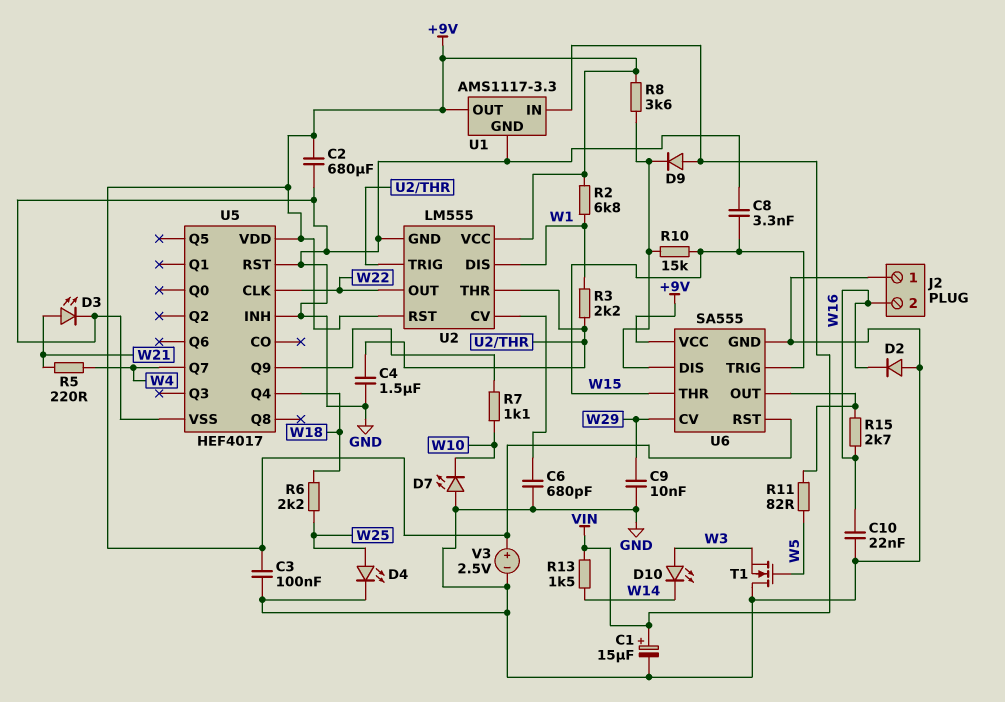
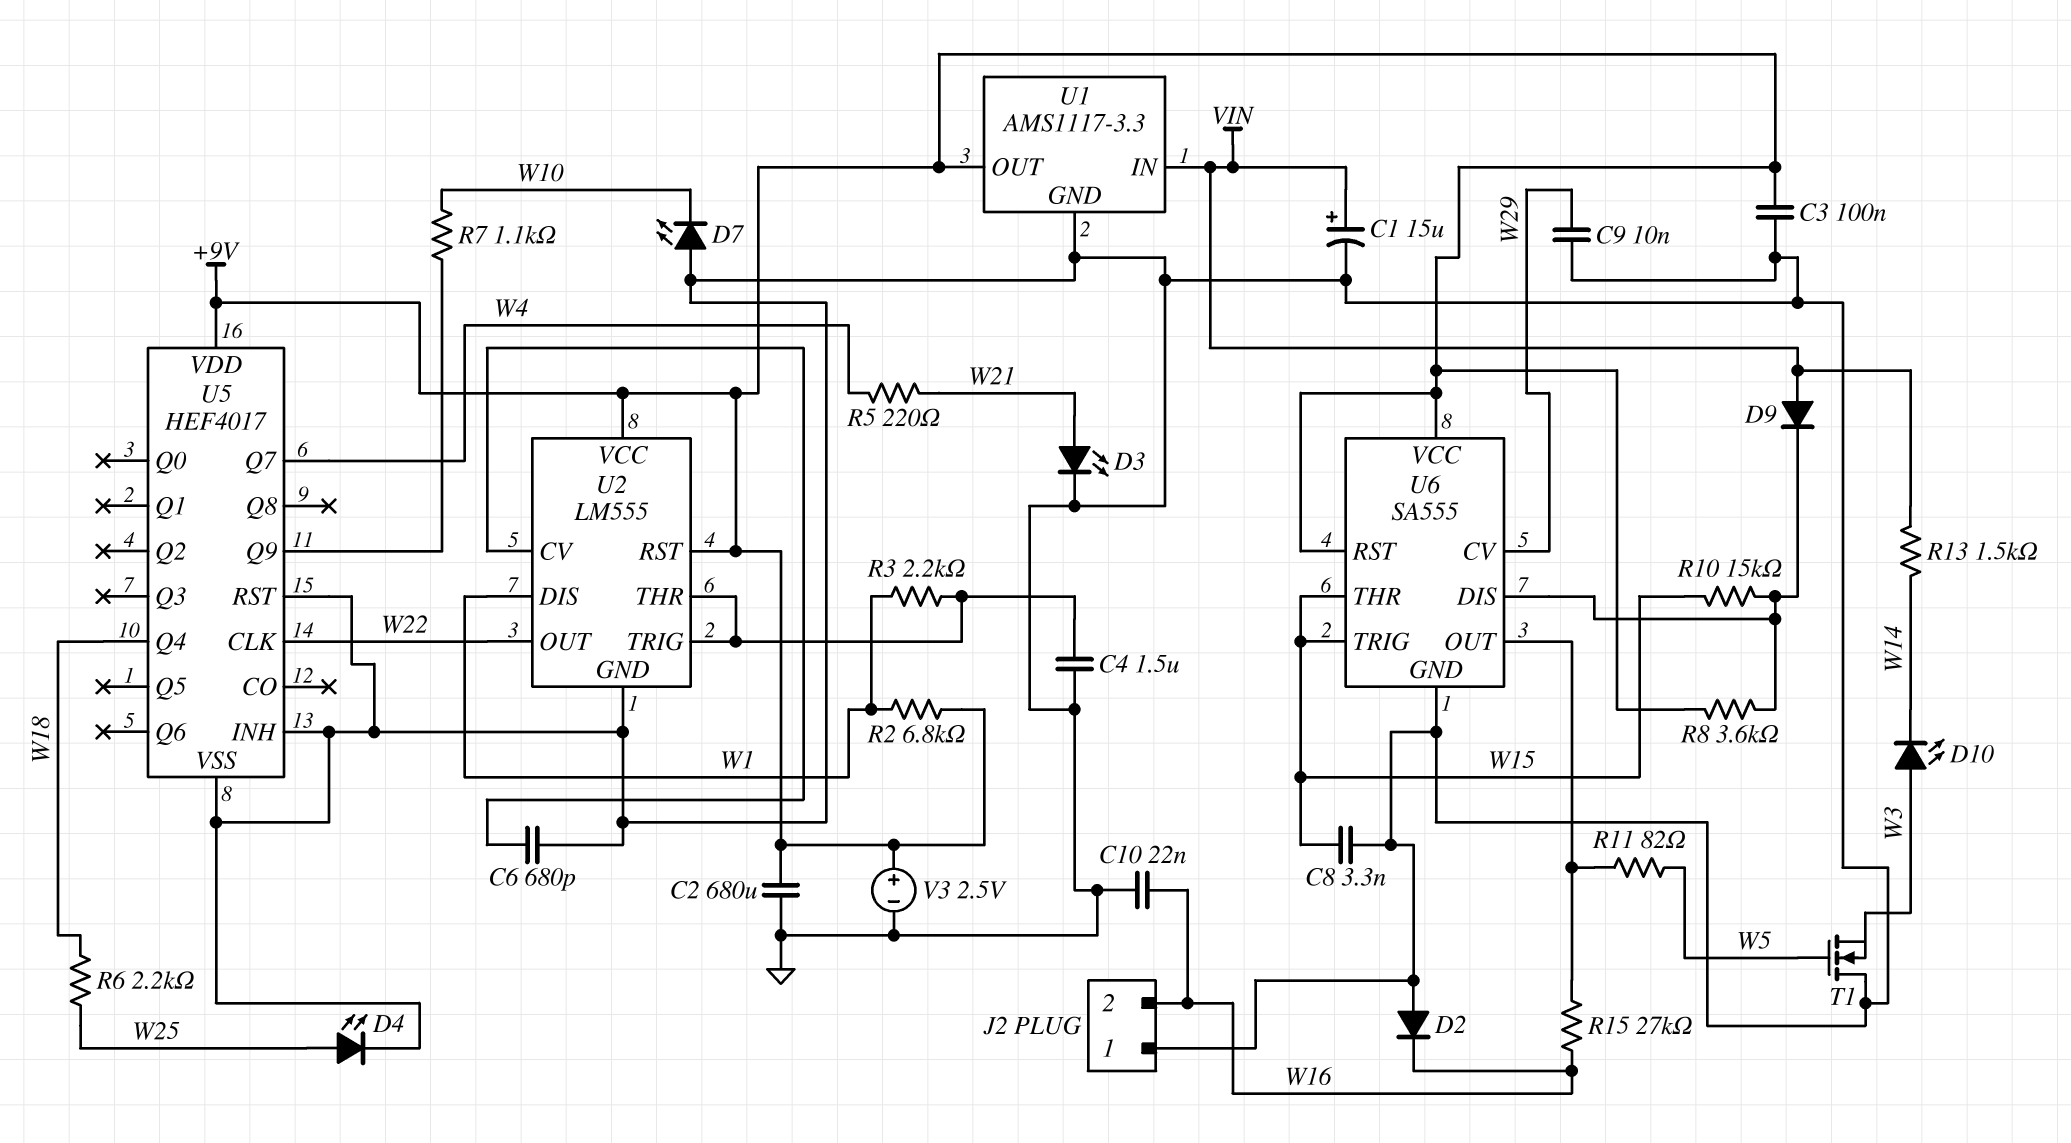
R15: 2.7k (U6/OUT, W16) -> 27k (U6/OUT, W16)

